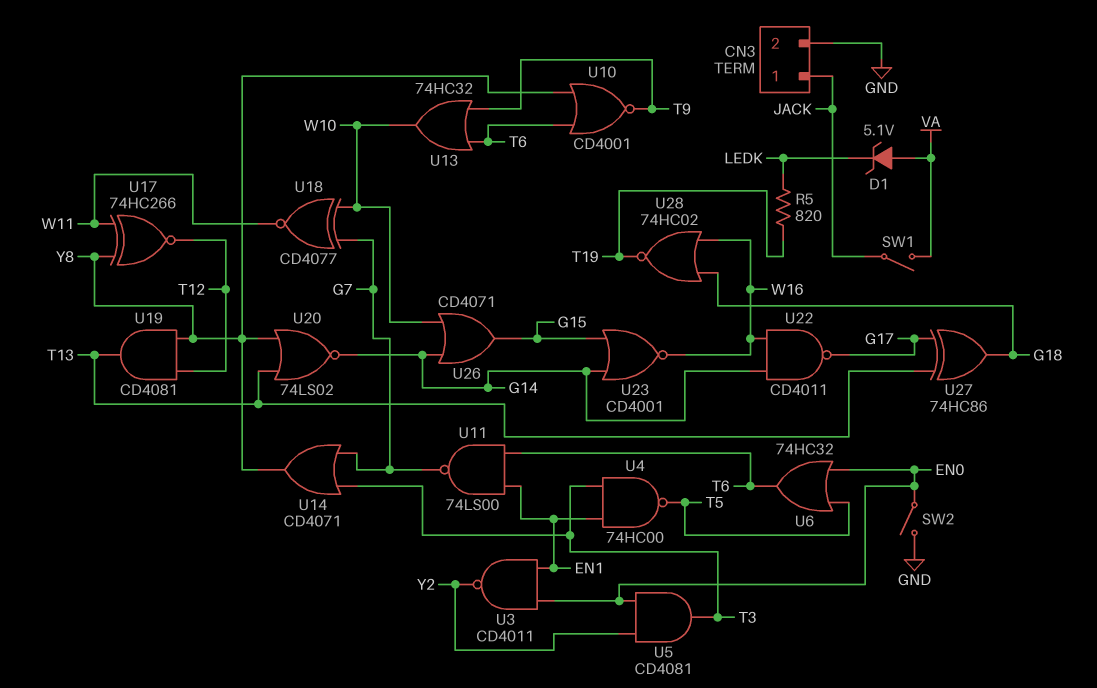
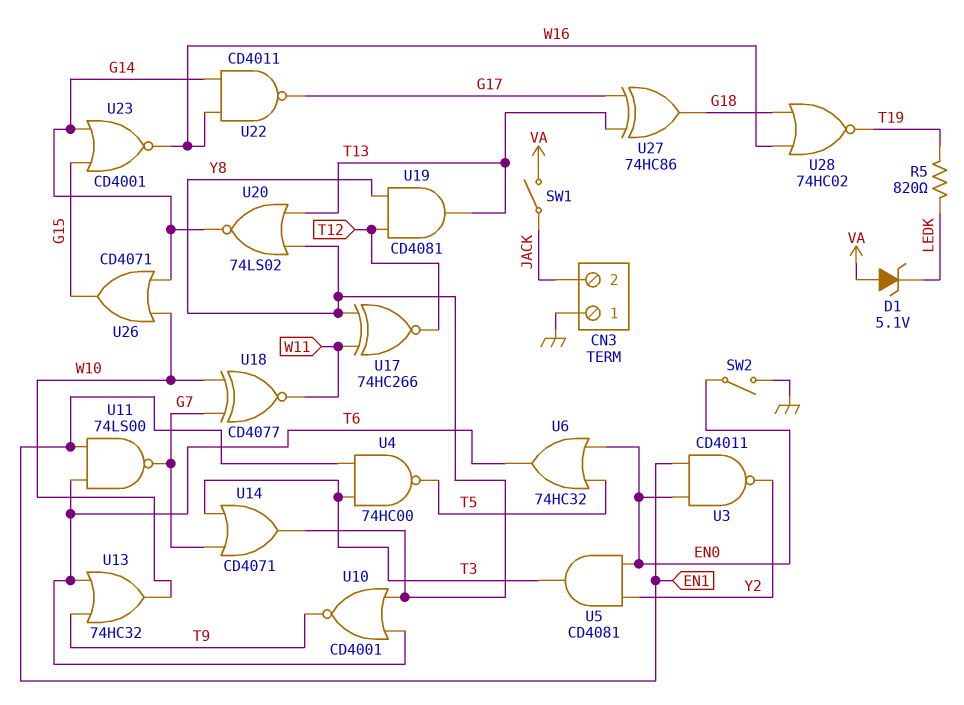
CN3 pin 1: JACK -> GND
CN3 pin 2: GND -> JACK

